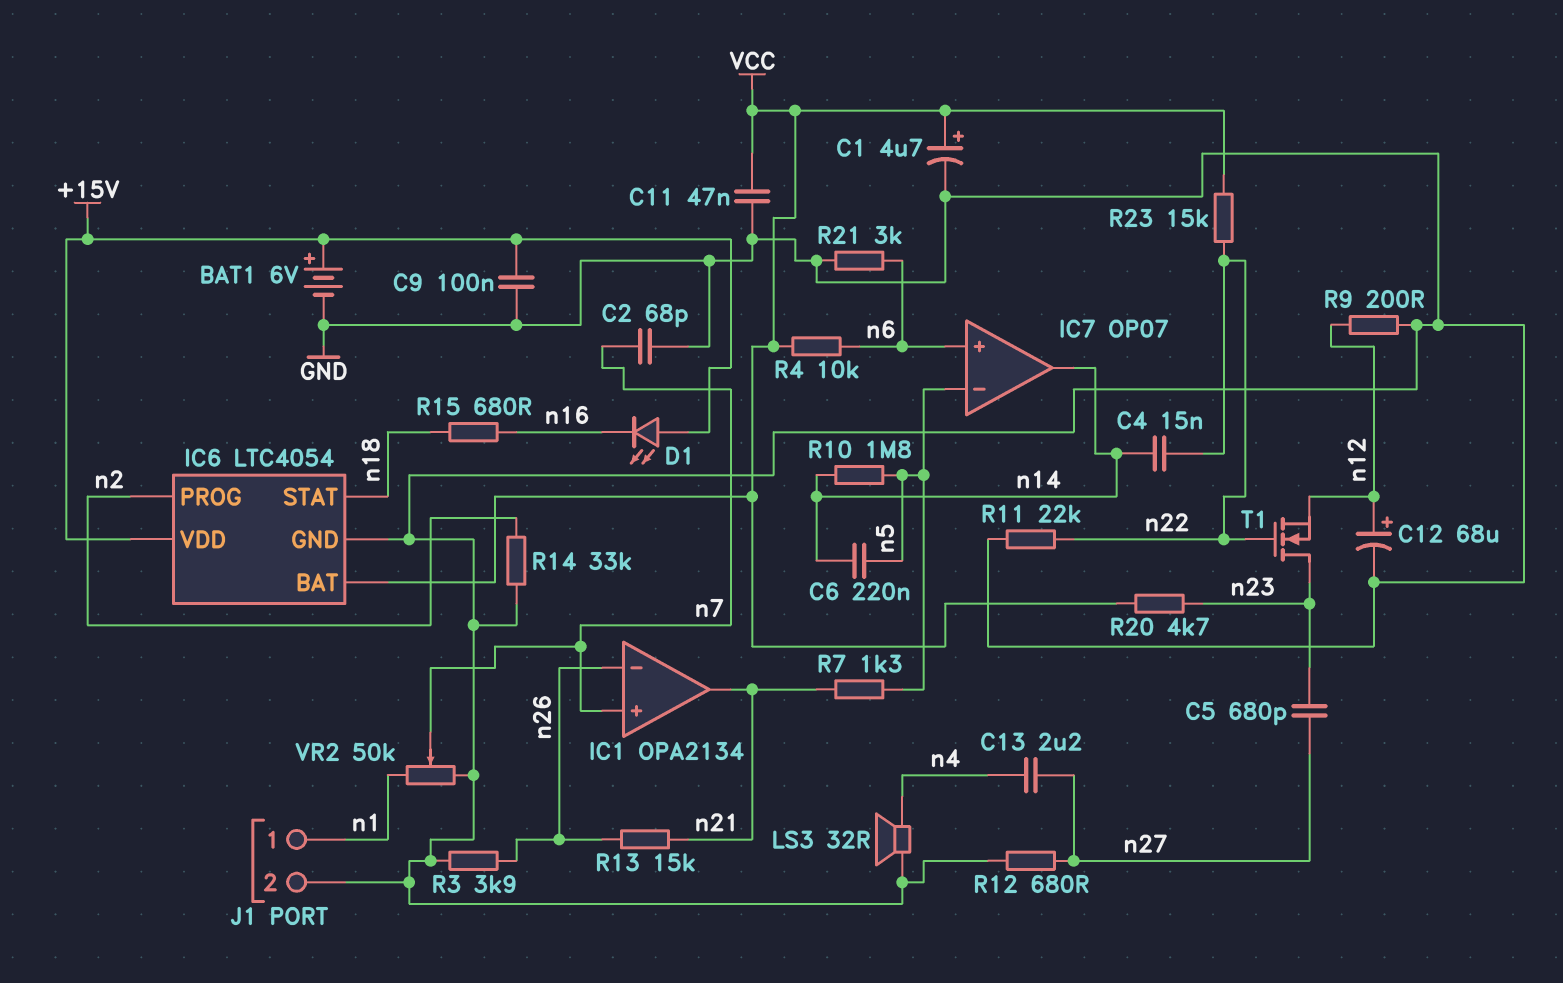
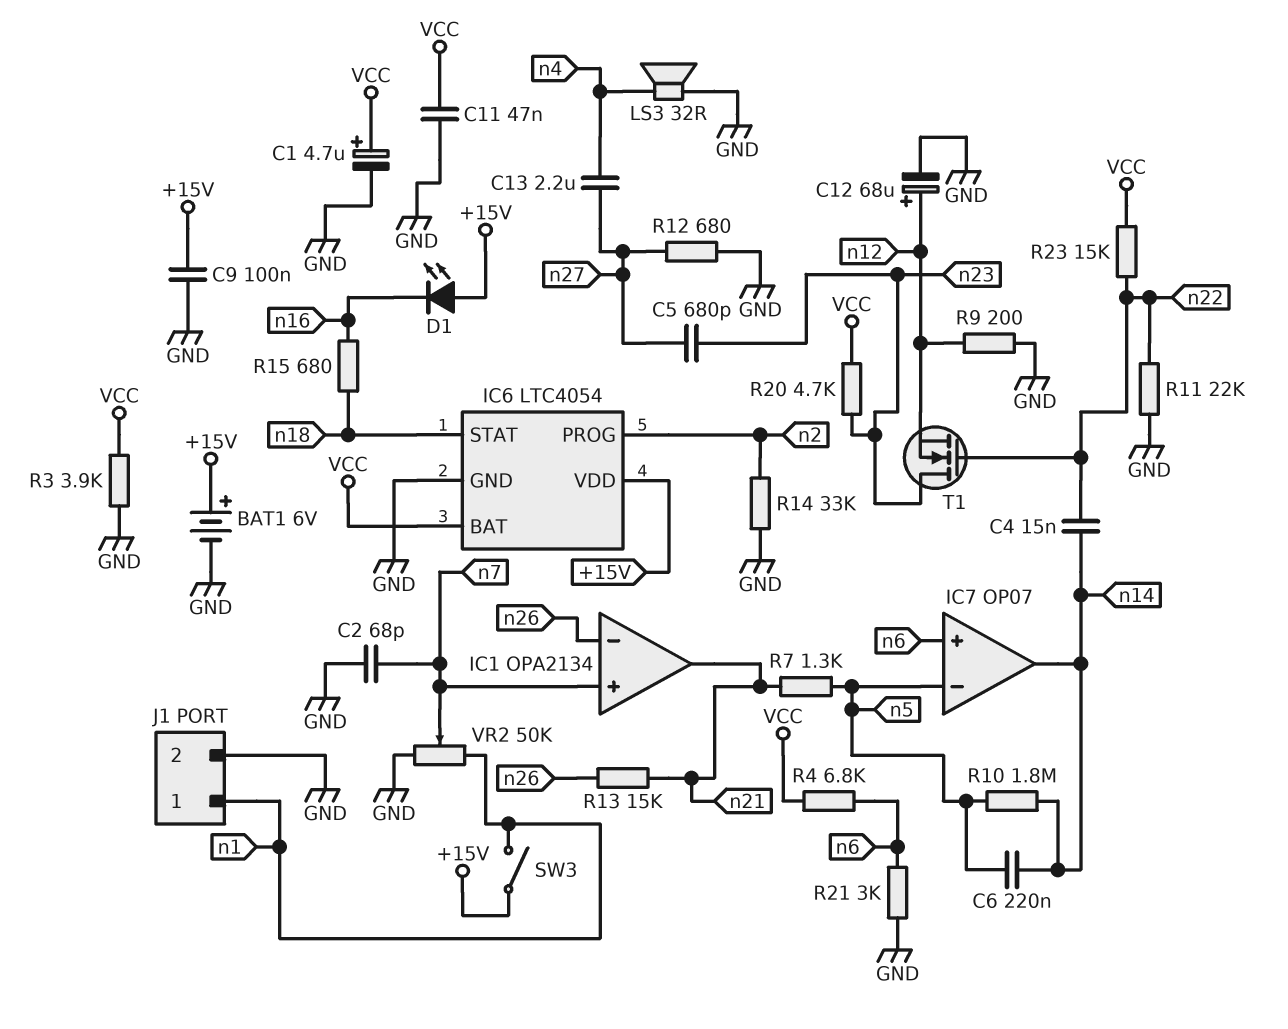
R3: 3.9k (GND, n26) -> 3.9k (GND, VCC)
R4: 10k (VCC, n6) -> 6.8k (VCC, n6)
SW3: none -> switch (+15V, n1)

